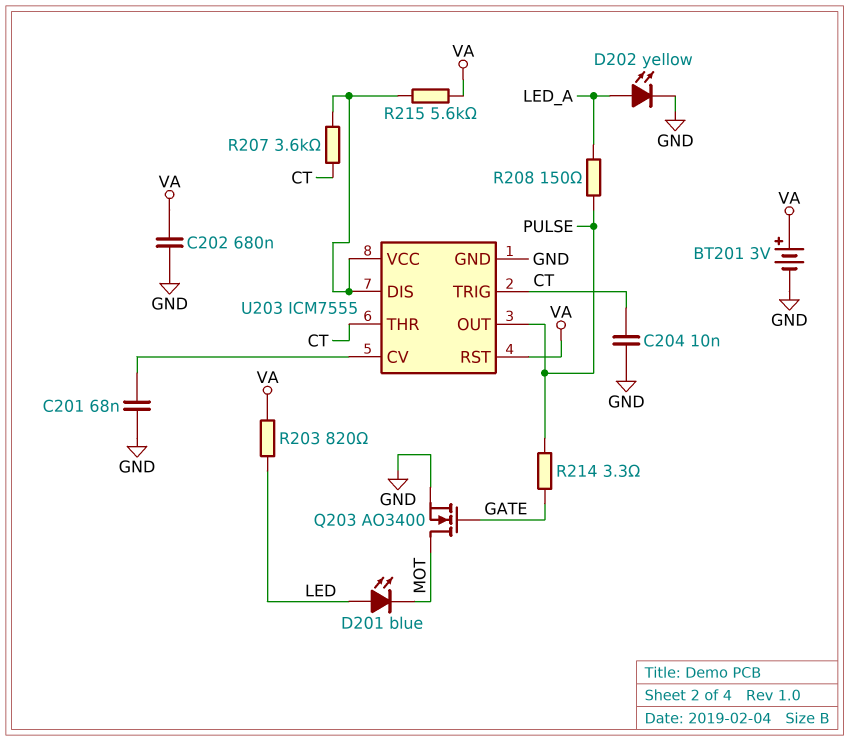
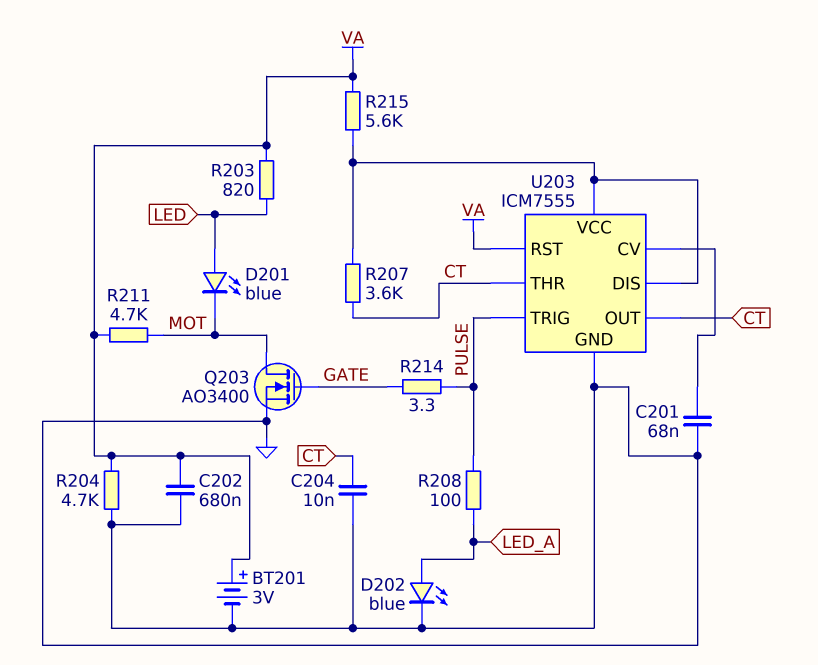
D202: LED yellow (A LED_A, K GND) -> LED blue (A LED_A, K GND)
R204: none -> 4.7k (GND, VA)
R208: 150 (LED_A, PULSE) -> 100 (LED_A, PULSE)
R211: none -> 4.7k (MOT, VA)
U203 pin OUT: PULSE -> CT
U203 pin TRIG: CT -> PULSE

